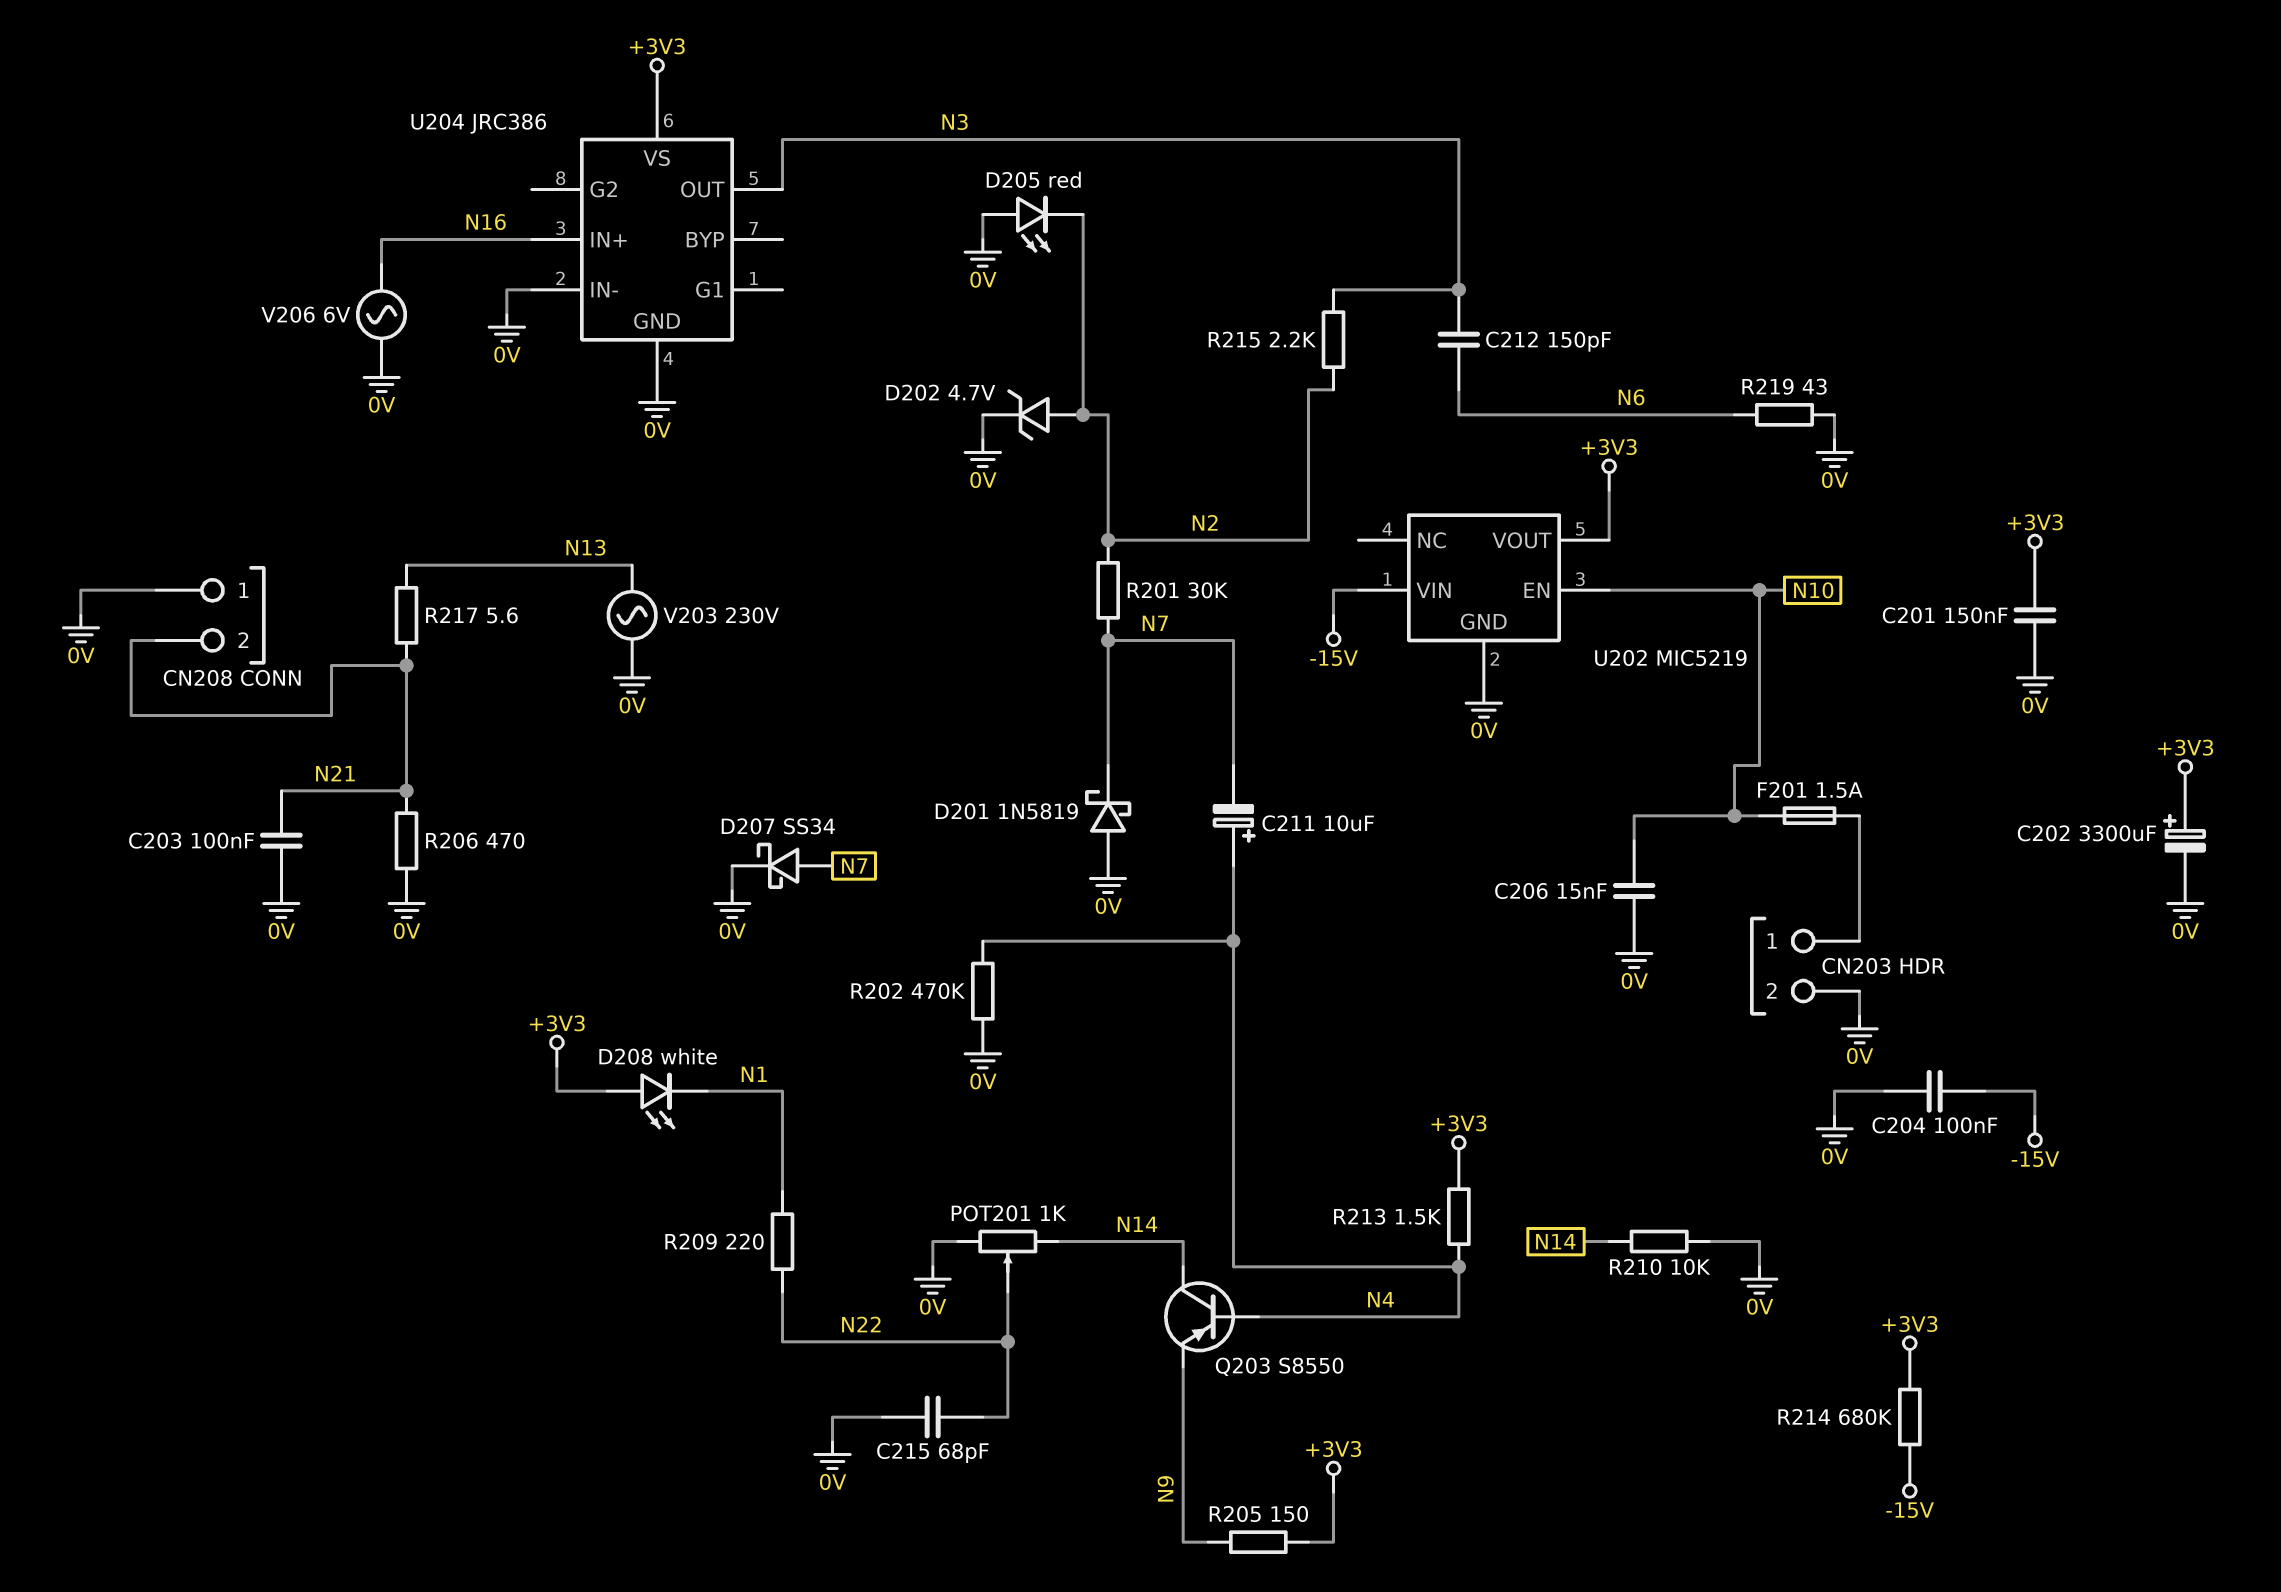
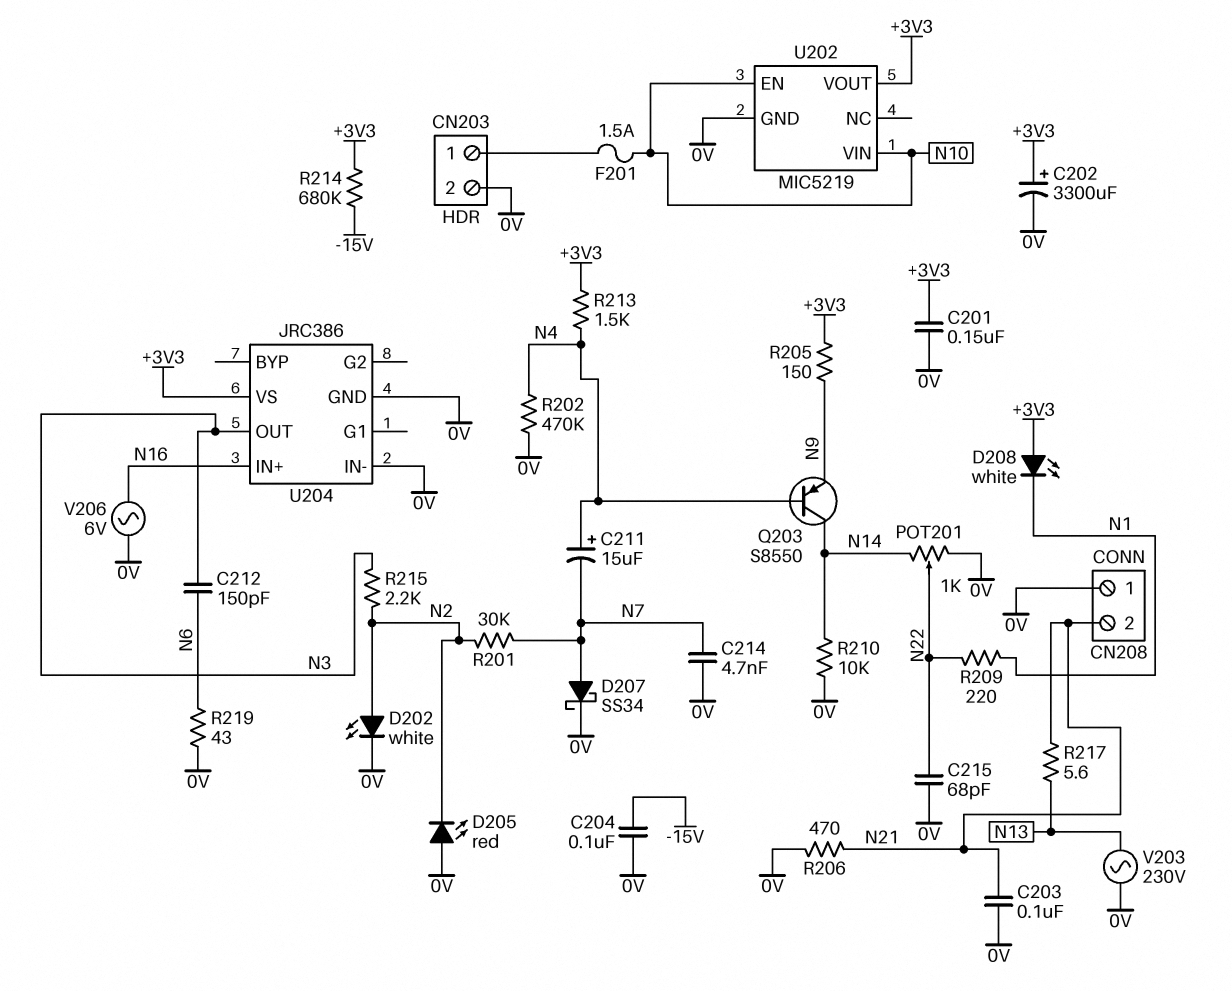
C206: 15nF (0V, N10) -> none
C211: 10uF (plus N4, minus N7) -> 15uF (plus N4, minus N7)
C214: none -> 4.7nF (0V, N7)
D201: schottky 1N5819 (A 0V, K N7) -> none
D202: zener 4.7V (A N2, K 0V) -> LED white (A N2, K 0V)
U202 pin VIN: -15V -> N10

